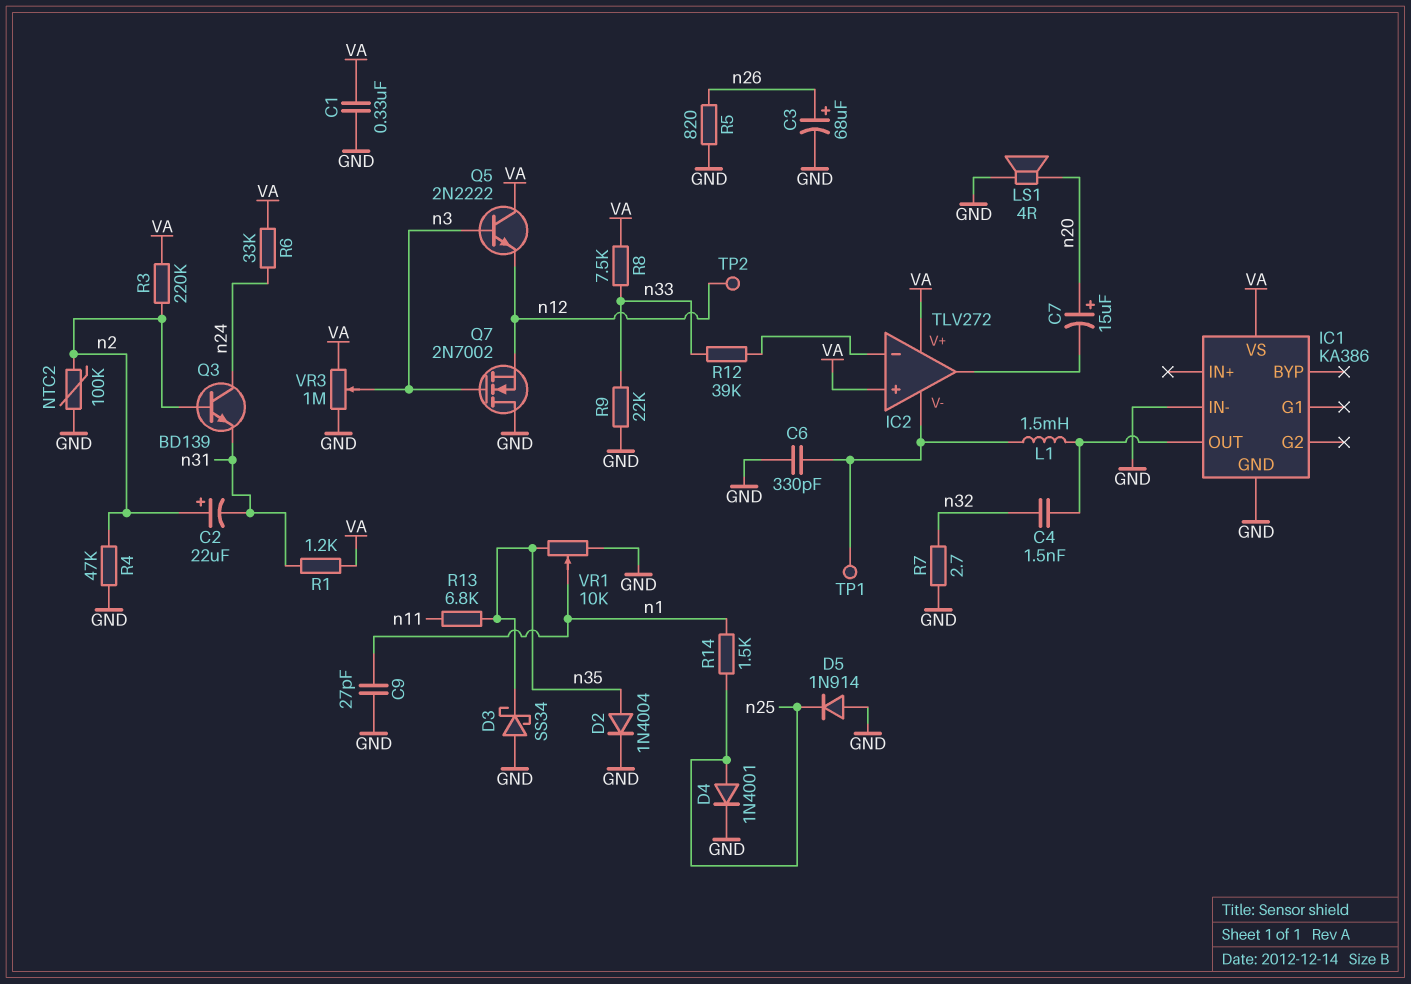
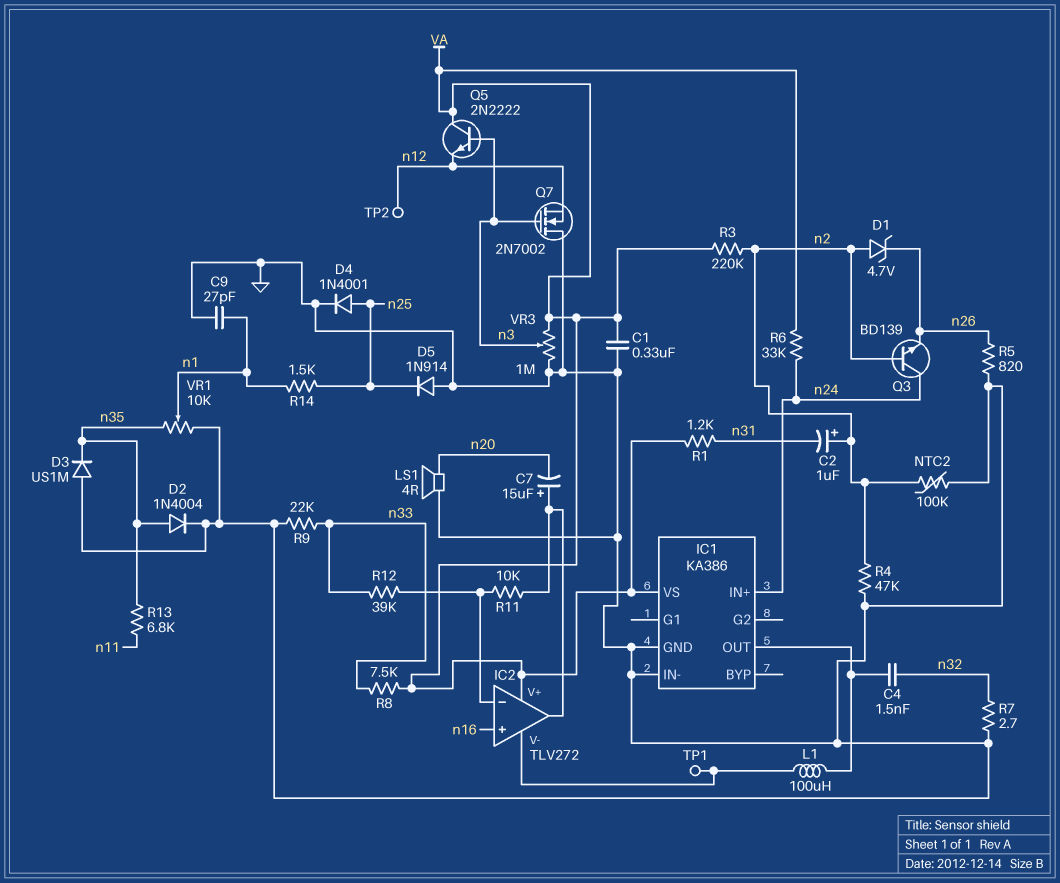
C2: 22uF (plus n2, minus n31) -> 1uF (plus n2, minus n31)
C3: 68uF (plus n26, minus GND) -> none
C6: 330pF (GND, IC2/V-) -> none
C7: 15uF (plus n20, minus IC2/out) -> 15uF (plus IC2/out, minus n20)
D1: none -> zener 4.7V (A n2, K n26)
D3: schottky SS34 (A GND, K n35) -> diode US1M (A GND, K n35)
IC1 pin IN+: none -> n24
IC2 pin in+: VA -> n16
L1: 1.5mH (IC1/OUT, IC2/V-) -> 100uH (IC1/OUT, IC2/V-)
Q3: NPN BD139 (B n2, C n24, E n31) -> NPN BD139 (B n2, C n24, E n26)
R11: none -> 10k (IC2/in-, IC2/out)

